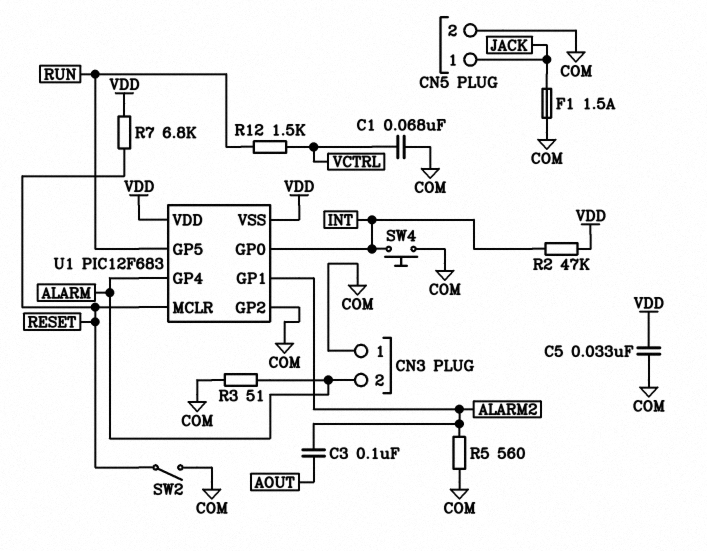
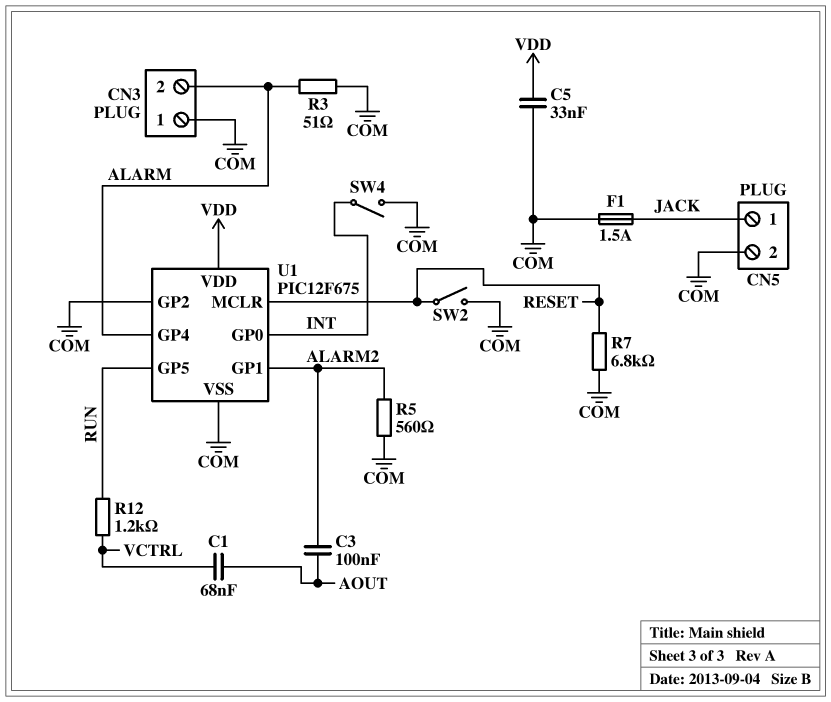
C1: 68nF (COM, VCTRL) -> 68nF (AOUT, VCTRL)
R2: 47k (INT, VDD) -> none
R7: 6.8k (RESET, VDD) -> 6.8k (COM, RESET)
R12: 1.5k (RUN, VCTRL) -> 1.2k (RUN, VCTRL)
SW4: button (COM, INT) -> switch (COM, INT)
U1: PIC12F683 -> PIC12F675
U1 pin VSS: VDD -> COM

